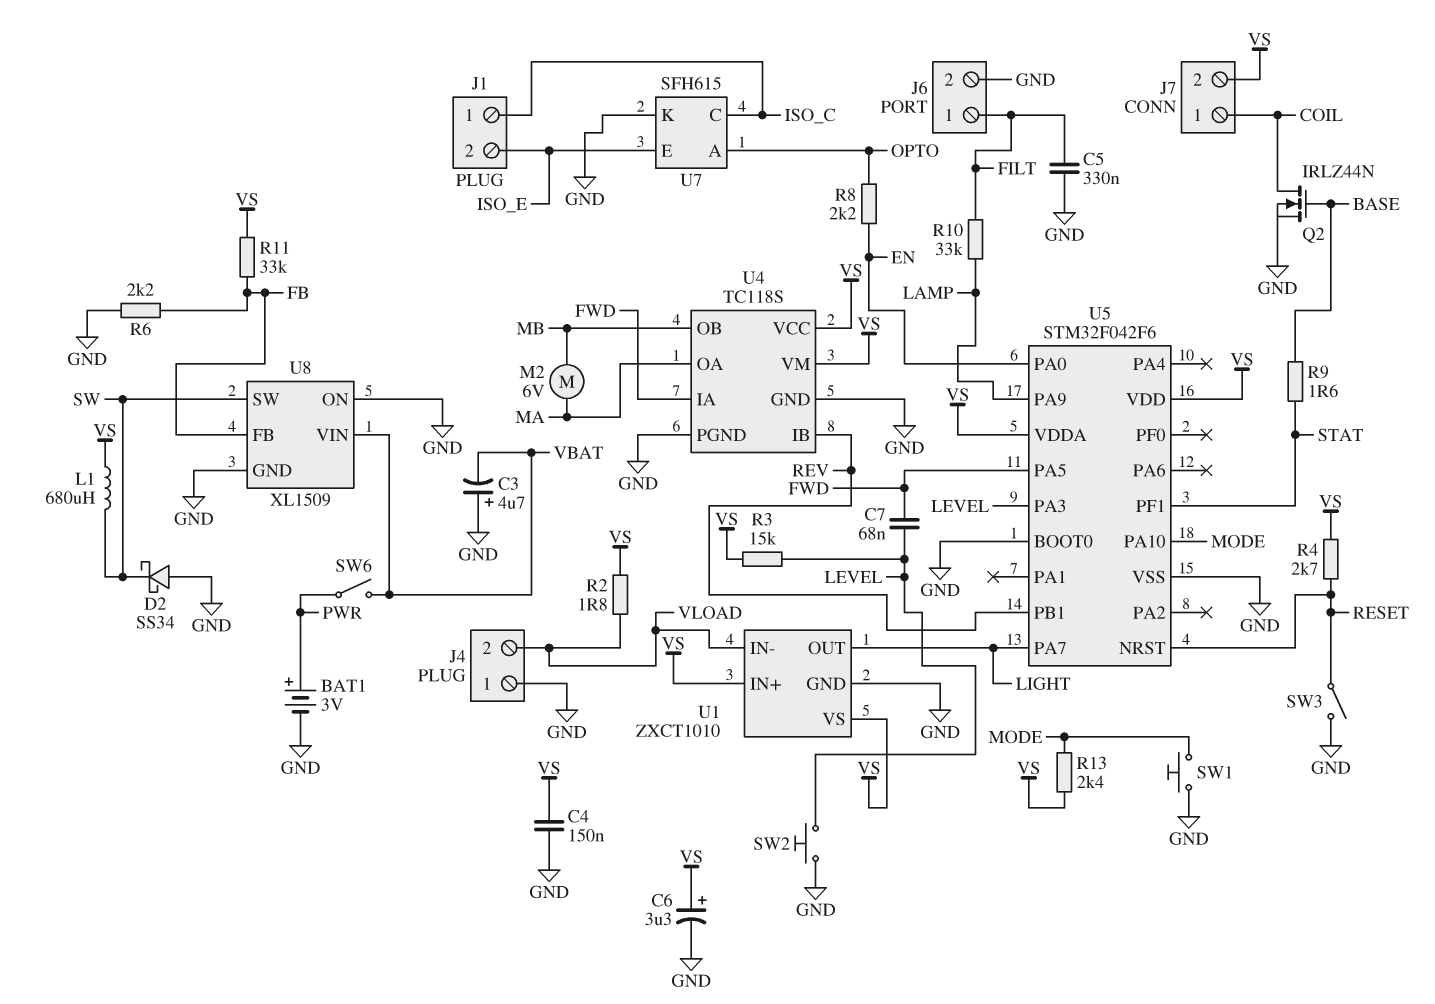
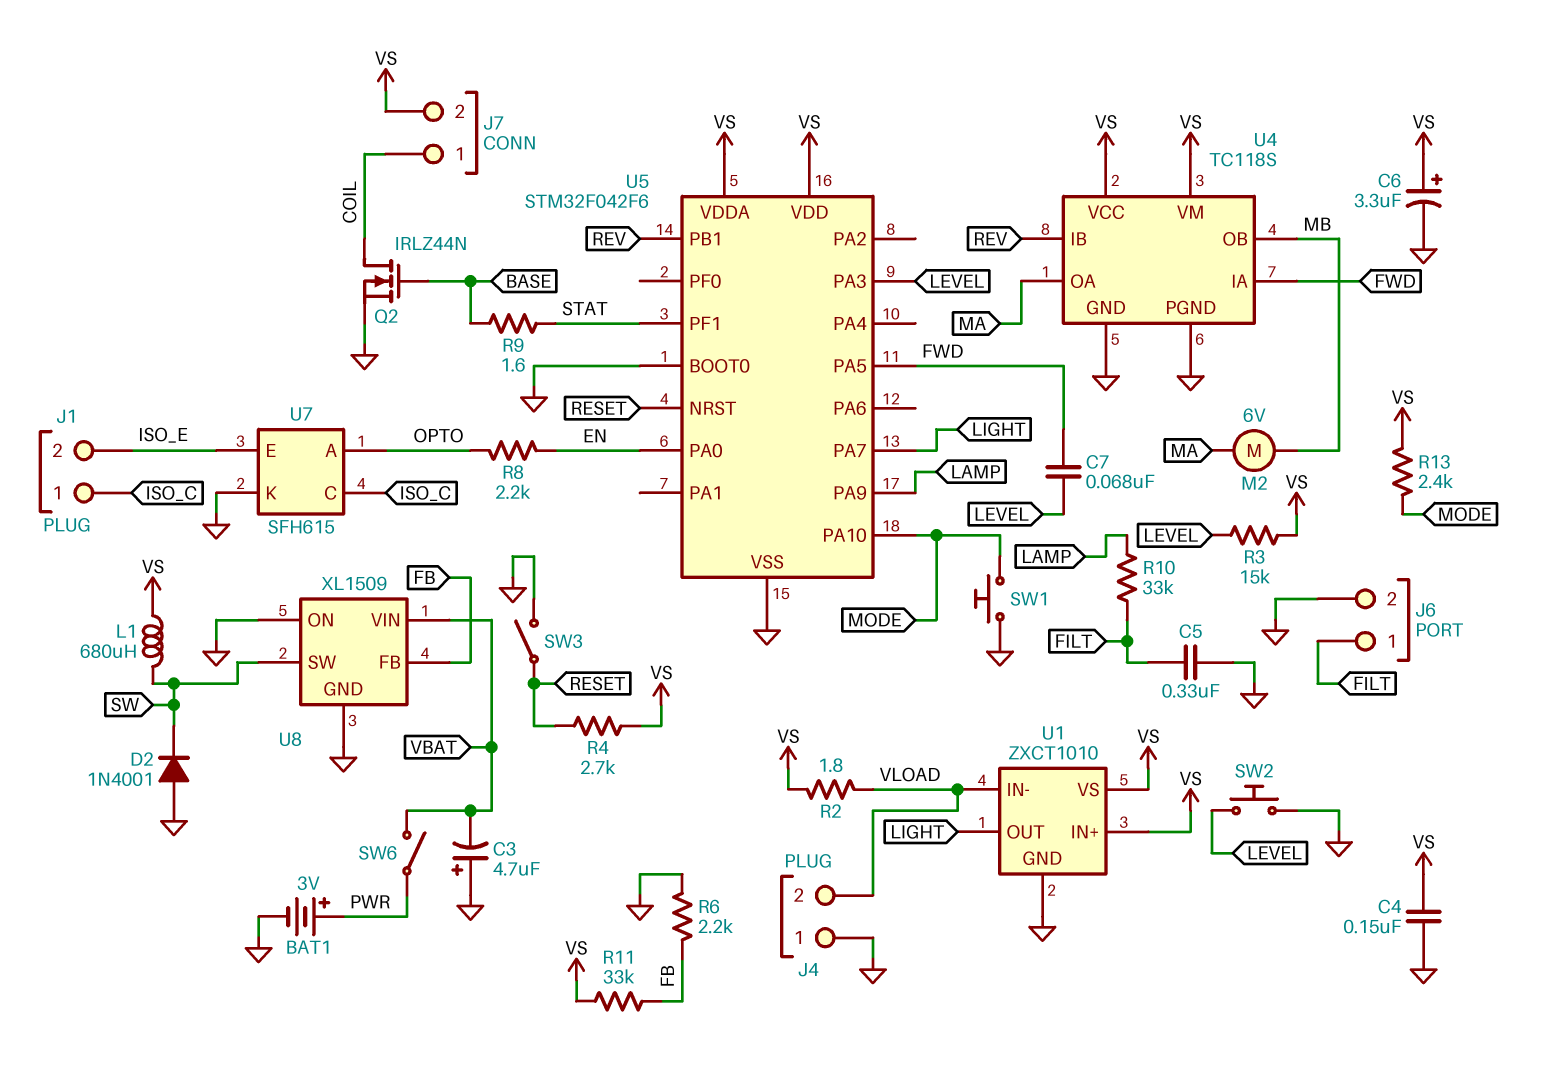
D2: schottky SS34 (A GND, K SW) -> diode 1N4001 (A GND, K SW)

